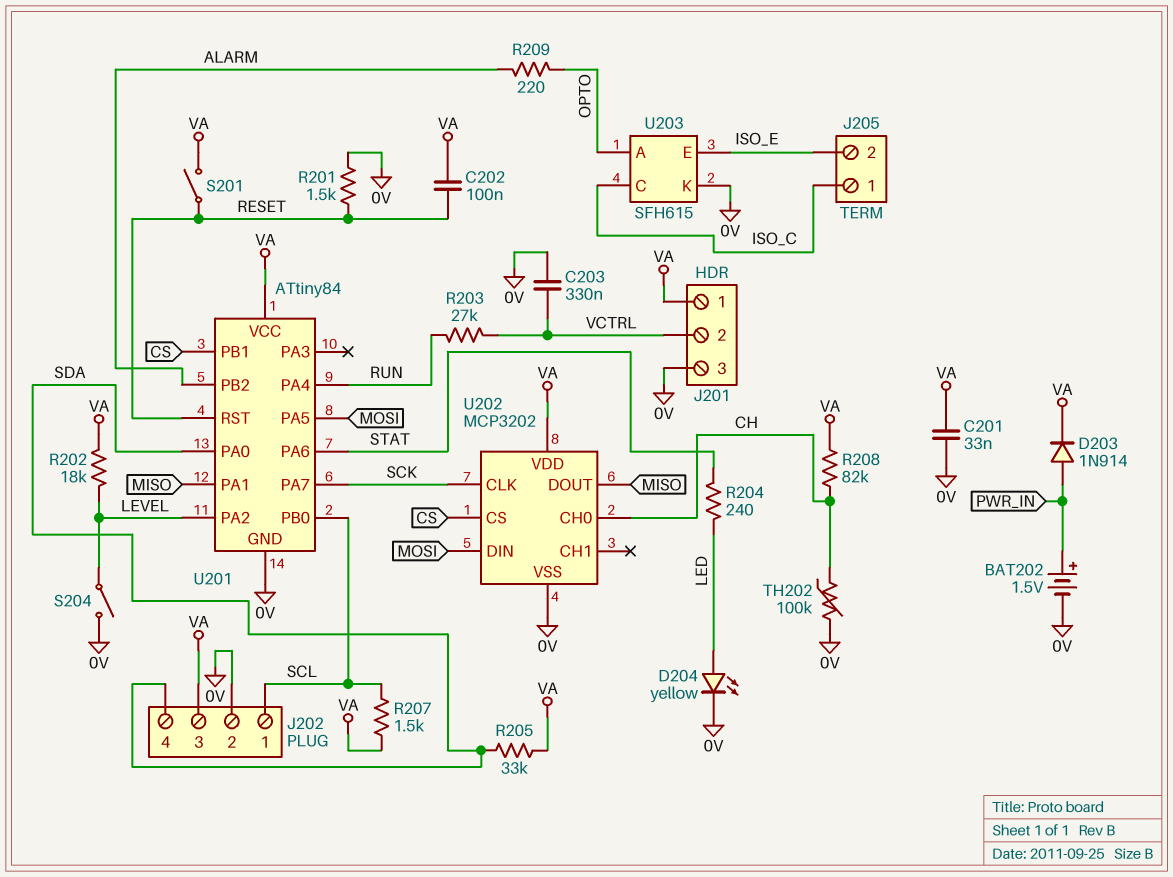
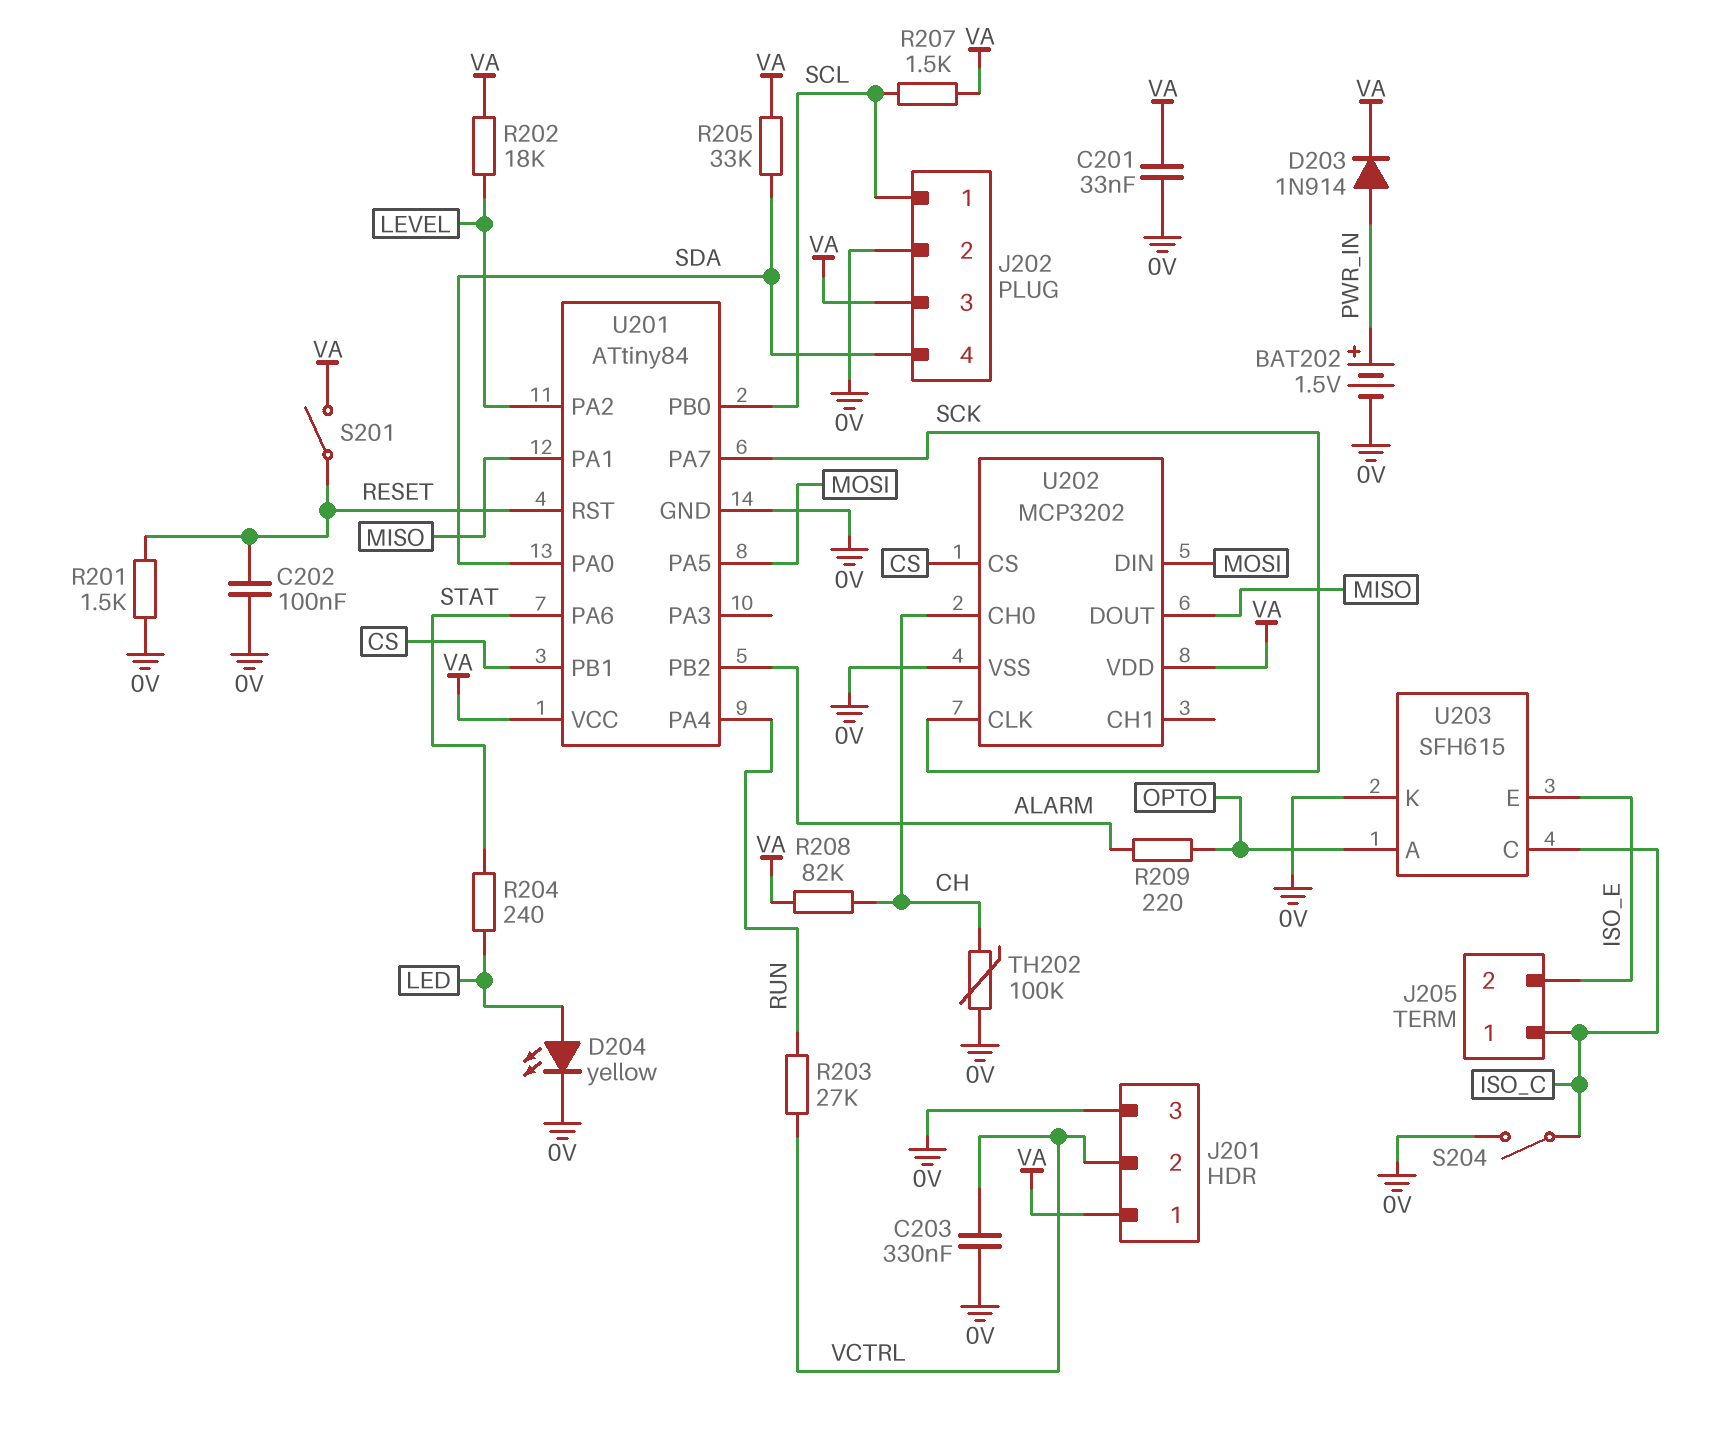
C202: 100nF (RESET, VA) -> 100nF (0V, RESET)
S204: switch (0V, LEVEL) -> switch (0V, ISO_C)

